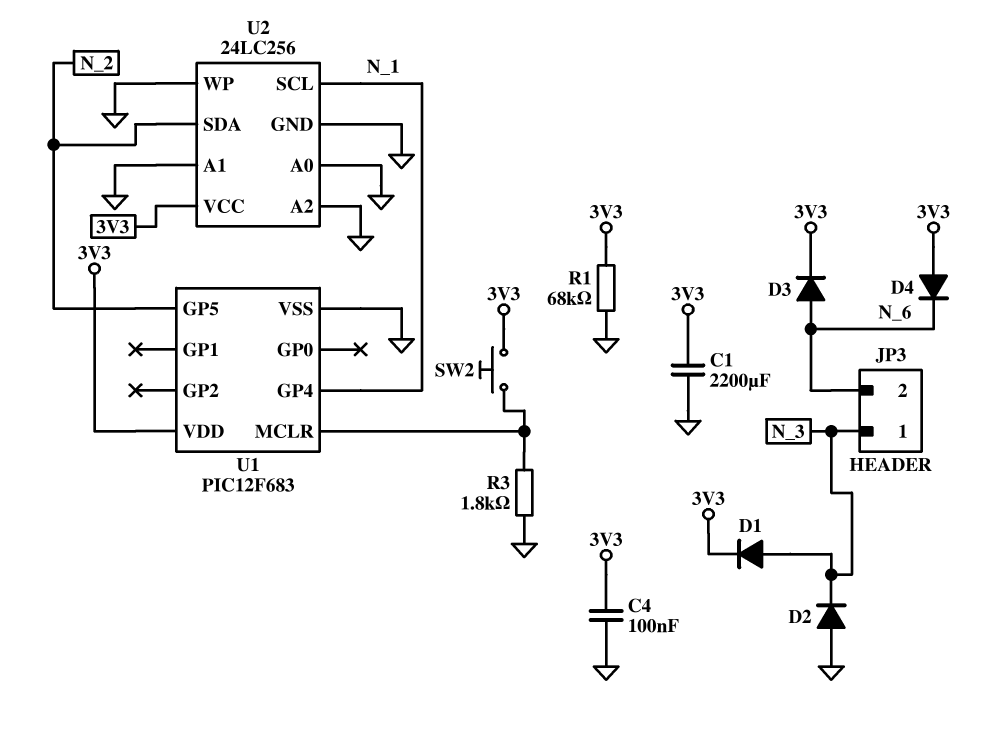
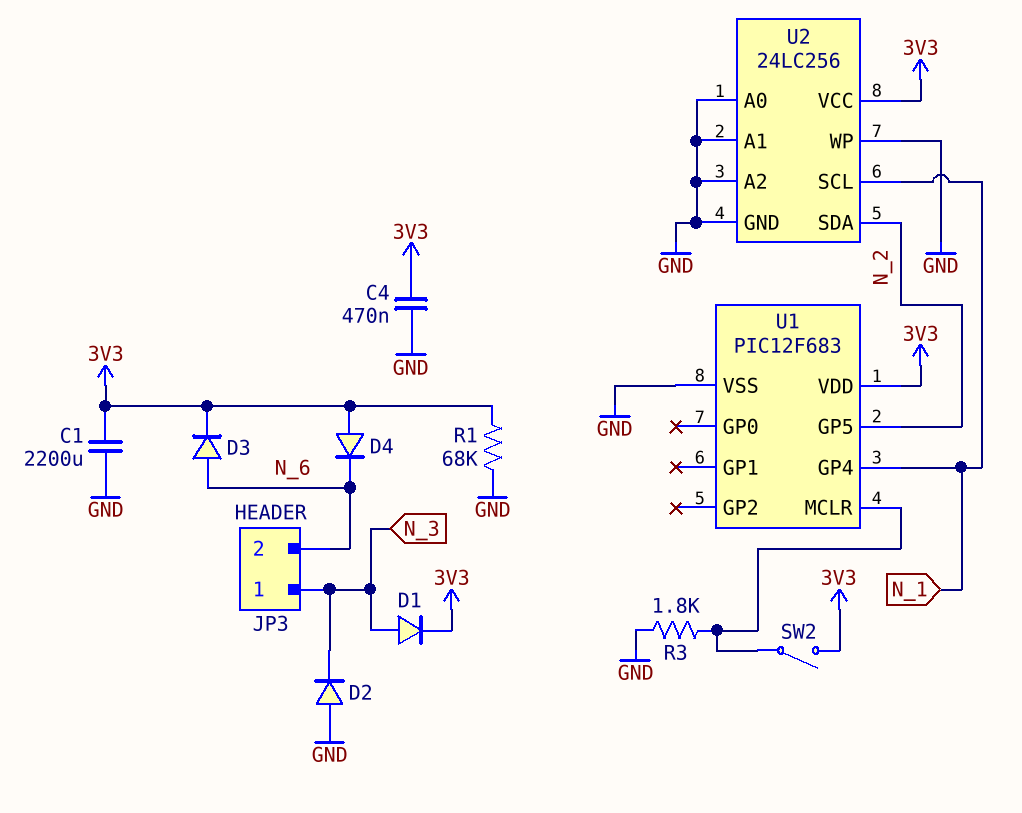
C4: 100nF (3V3, GND) -> 470nF (3V3, GND)
SW2: button (3V3, U1/MCLR) -> switch (3V3, U1/MCLR)

